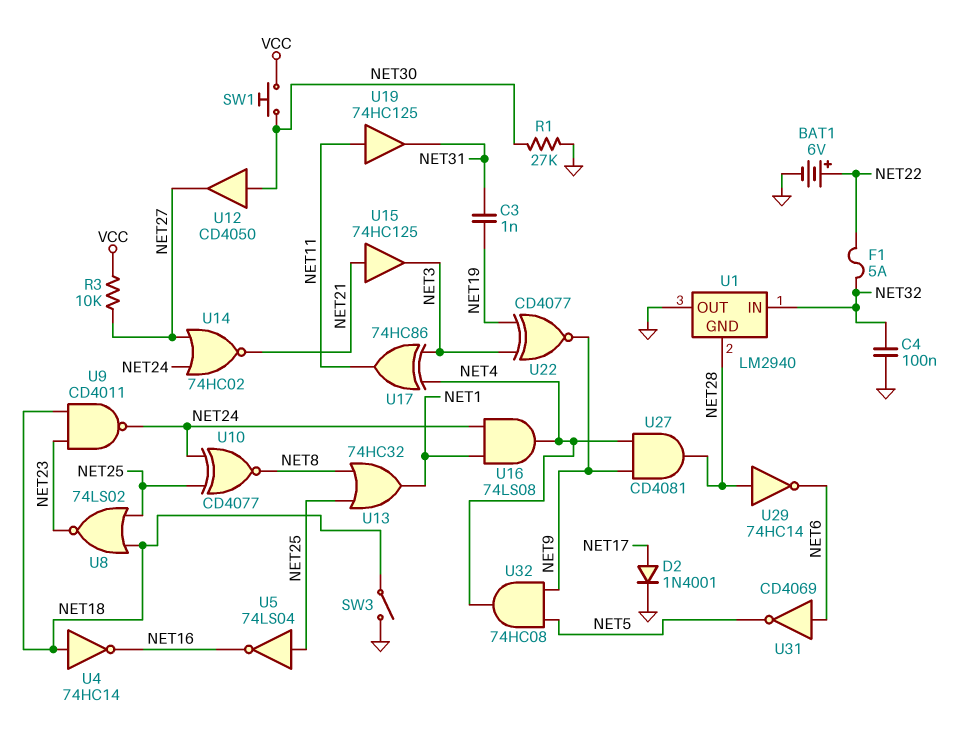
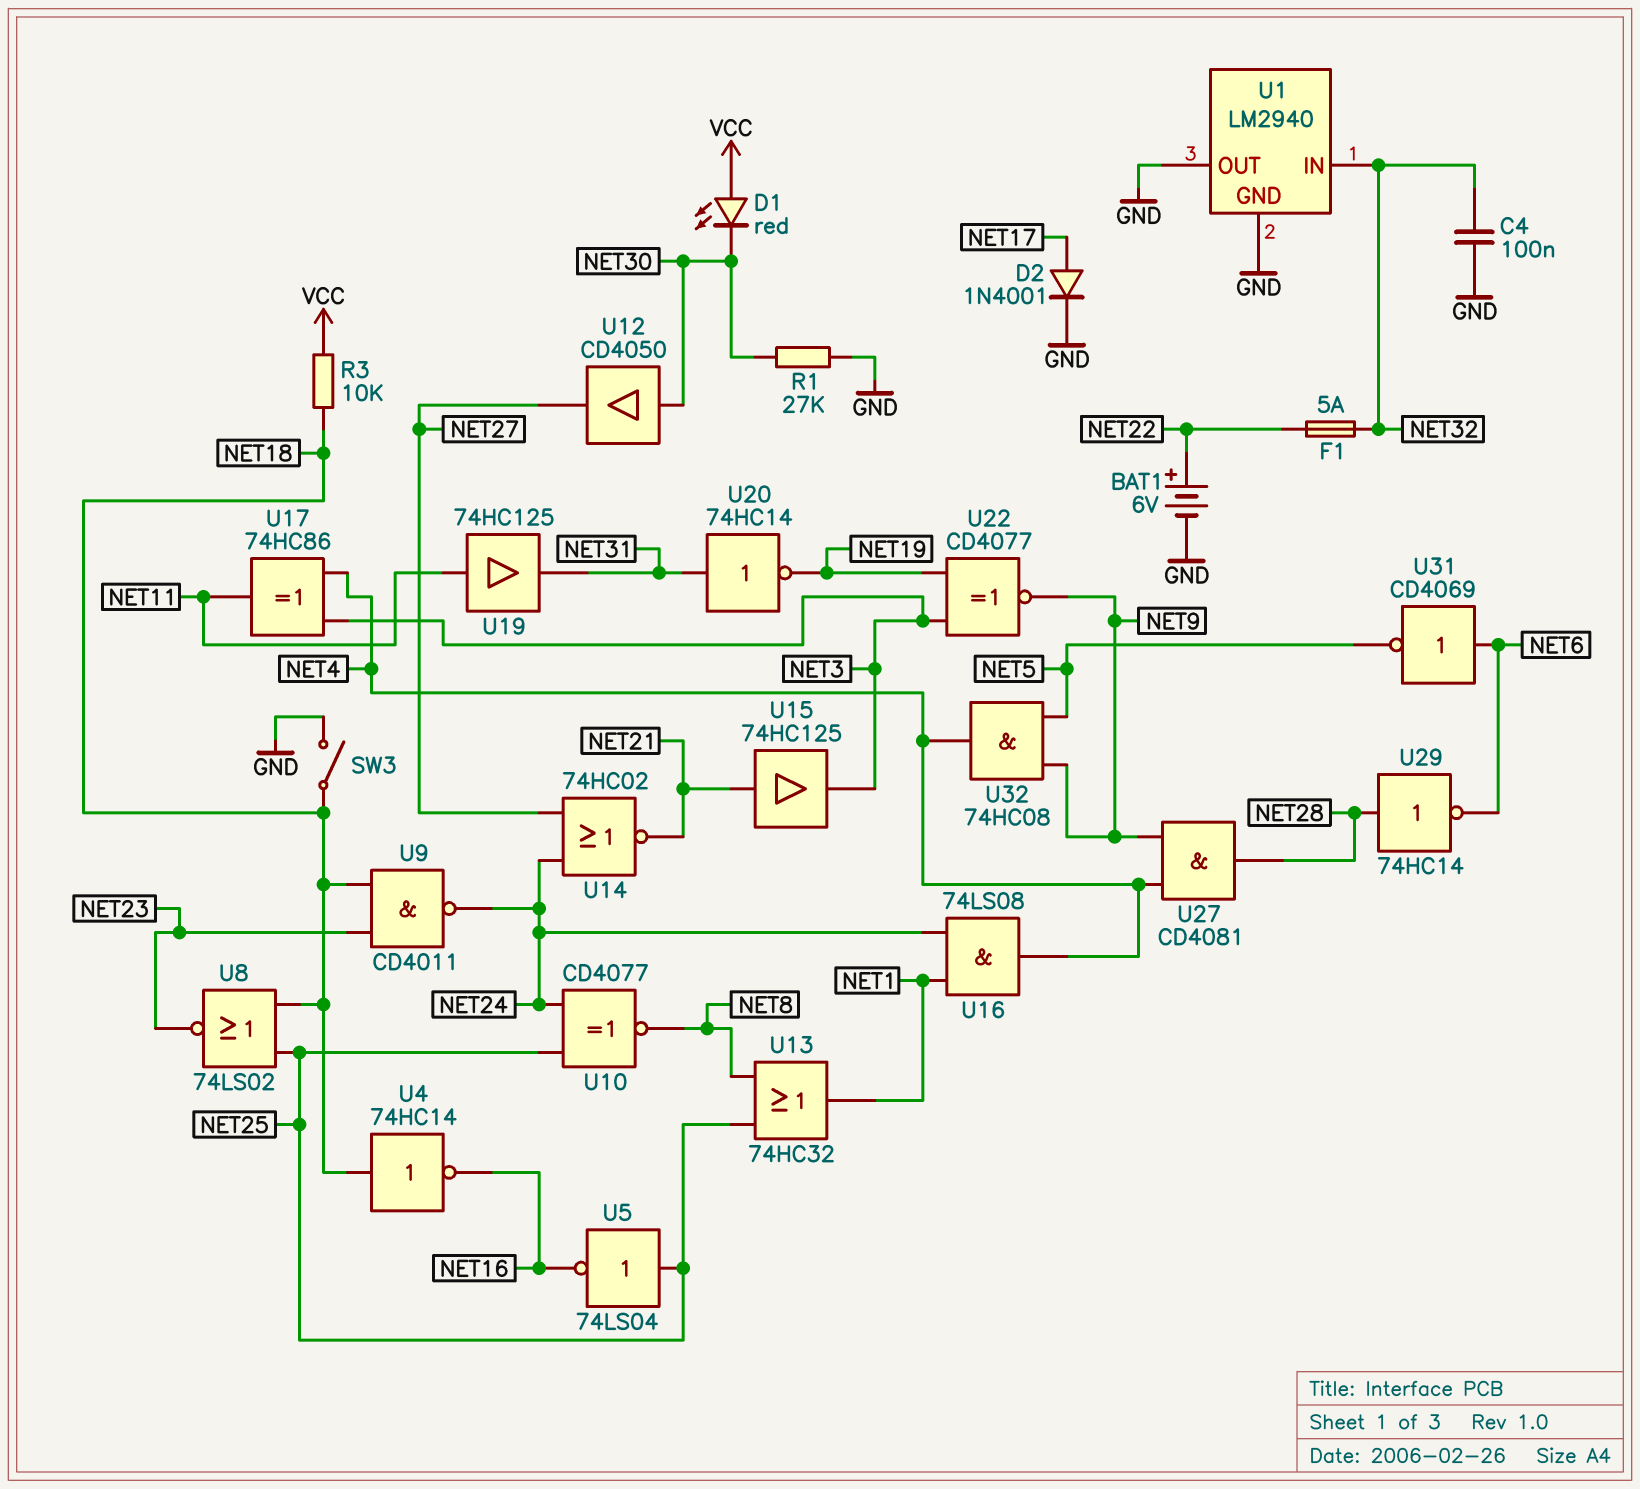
C3: 1nF (NET19, NET31) -> none
D1: none -> LED red (A VCC, K NET30)
R3: 10k (NET27, VCC) -> 10k (NET18, VCC)
SW1: button (NET30, VCC) -> none
U1 pin GND: NET28 -> GND
U20: none -> NOT 74HC14 (in NET31, out NET19)

